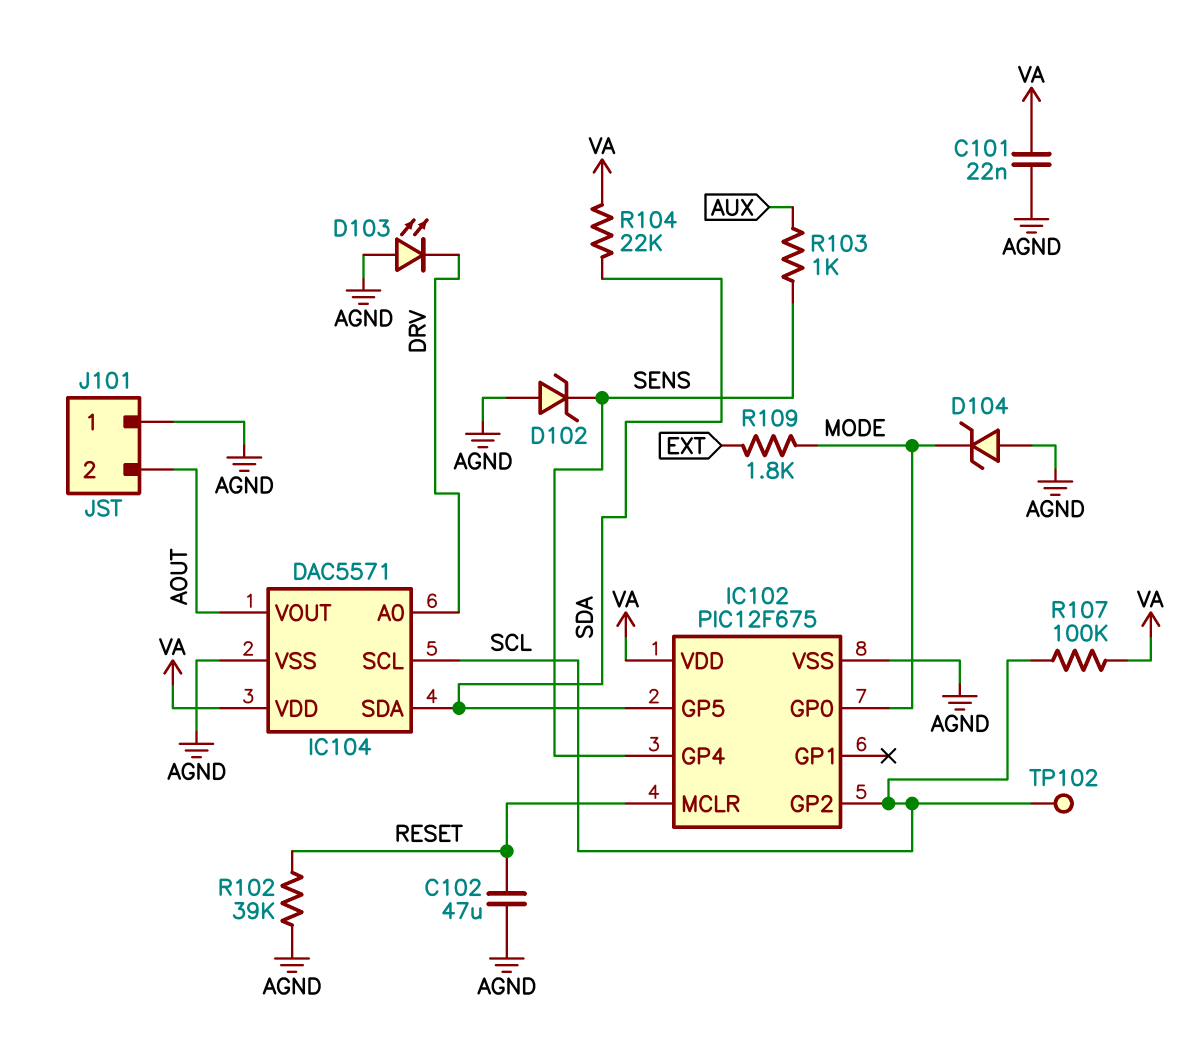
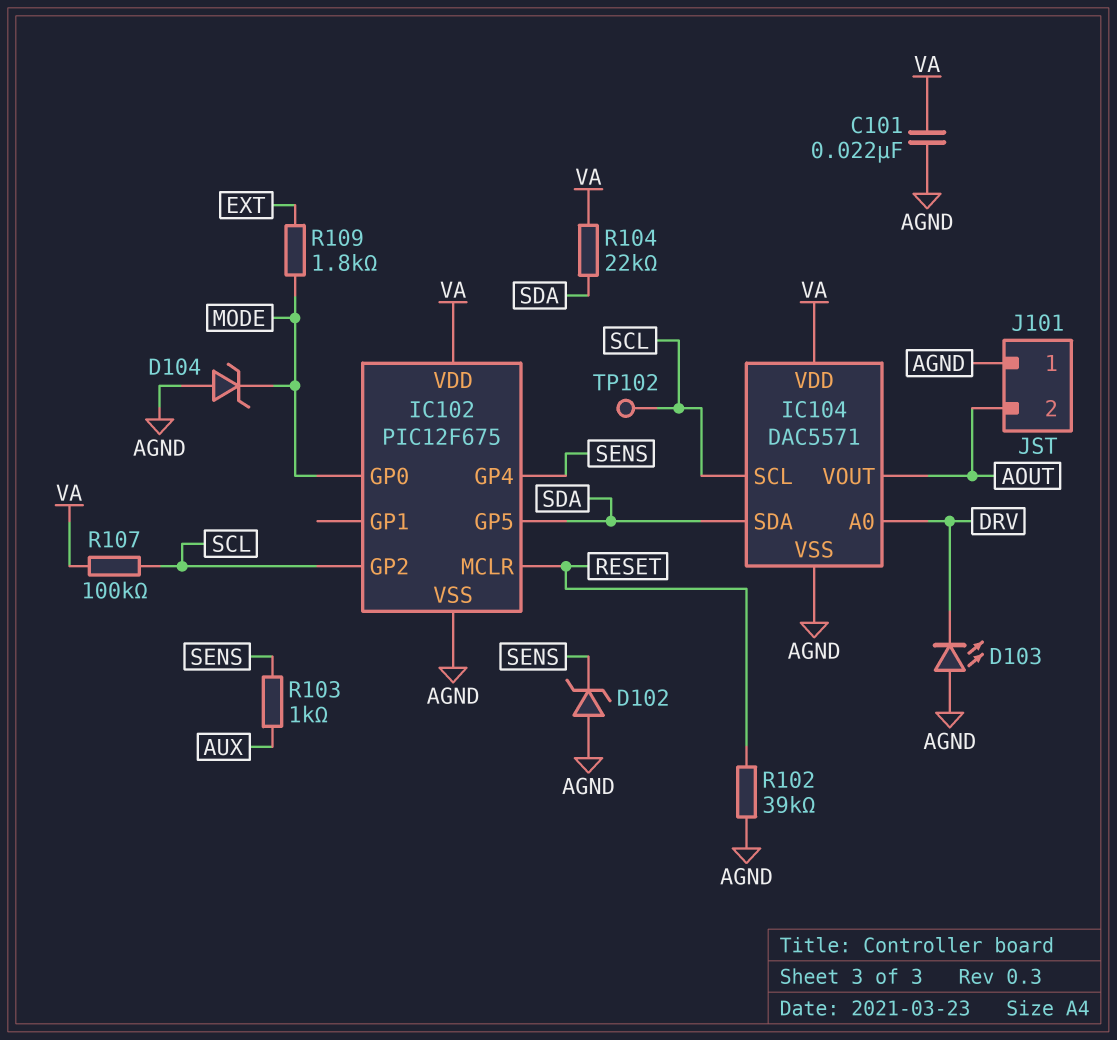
C102: 47uF (AGND, RESET) -> none

